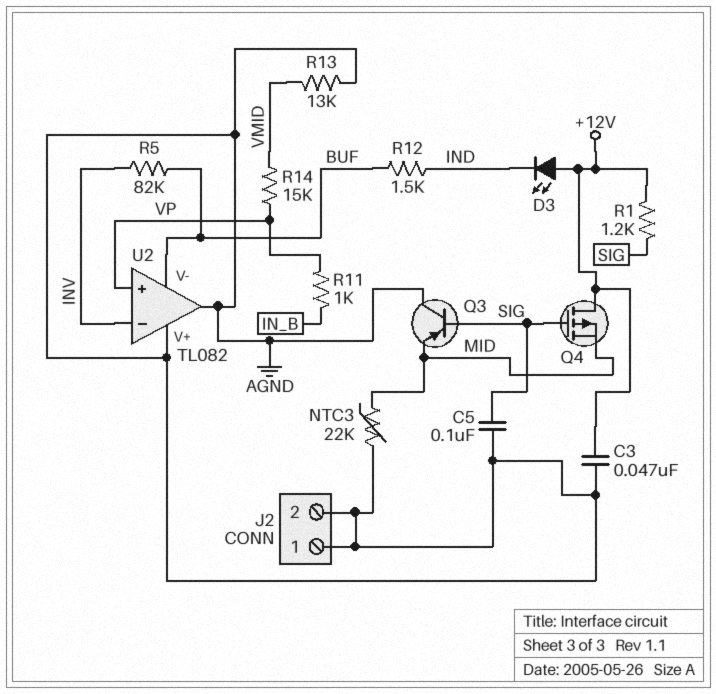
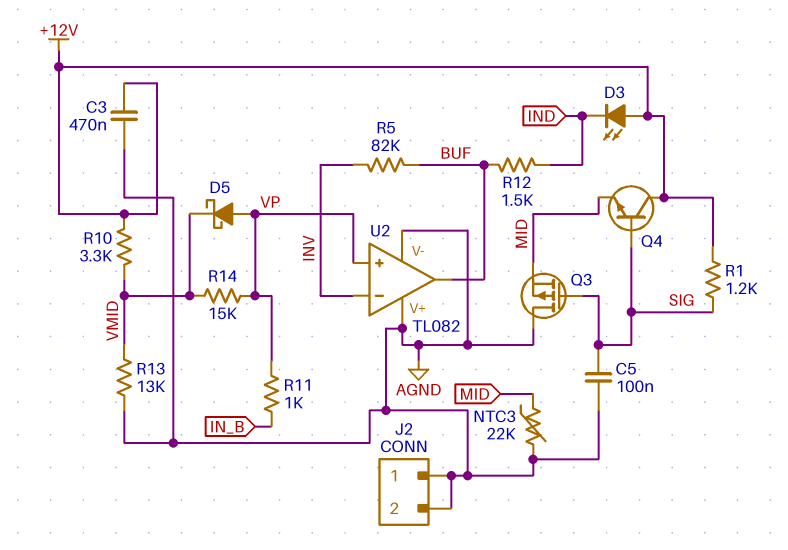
C3: 47nF (+12V, AGND) -> 470nF (+12V, AGND)
D5: none -> schottky (A VP, K VMID)
Q3: PNP (B SIG, C AGND, E MID) -> PMOS (G SIG, D AGND, S MID)
Q4: PMOS (G SIG, D +12V, S MID) -> NPN (B SIG, C +12V, E MID)
R10: none -> 3.3k (+12V, VMID)
U2 pin V-: BUF -> AGND
U2 pin out: AGND -> BUF

